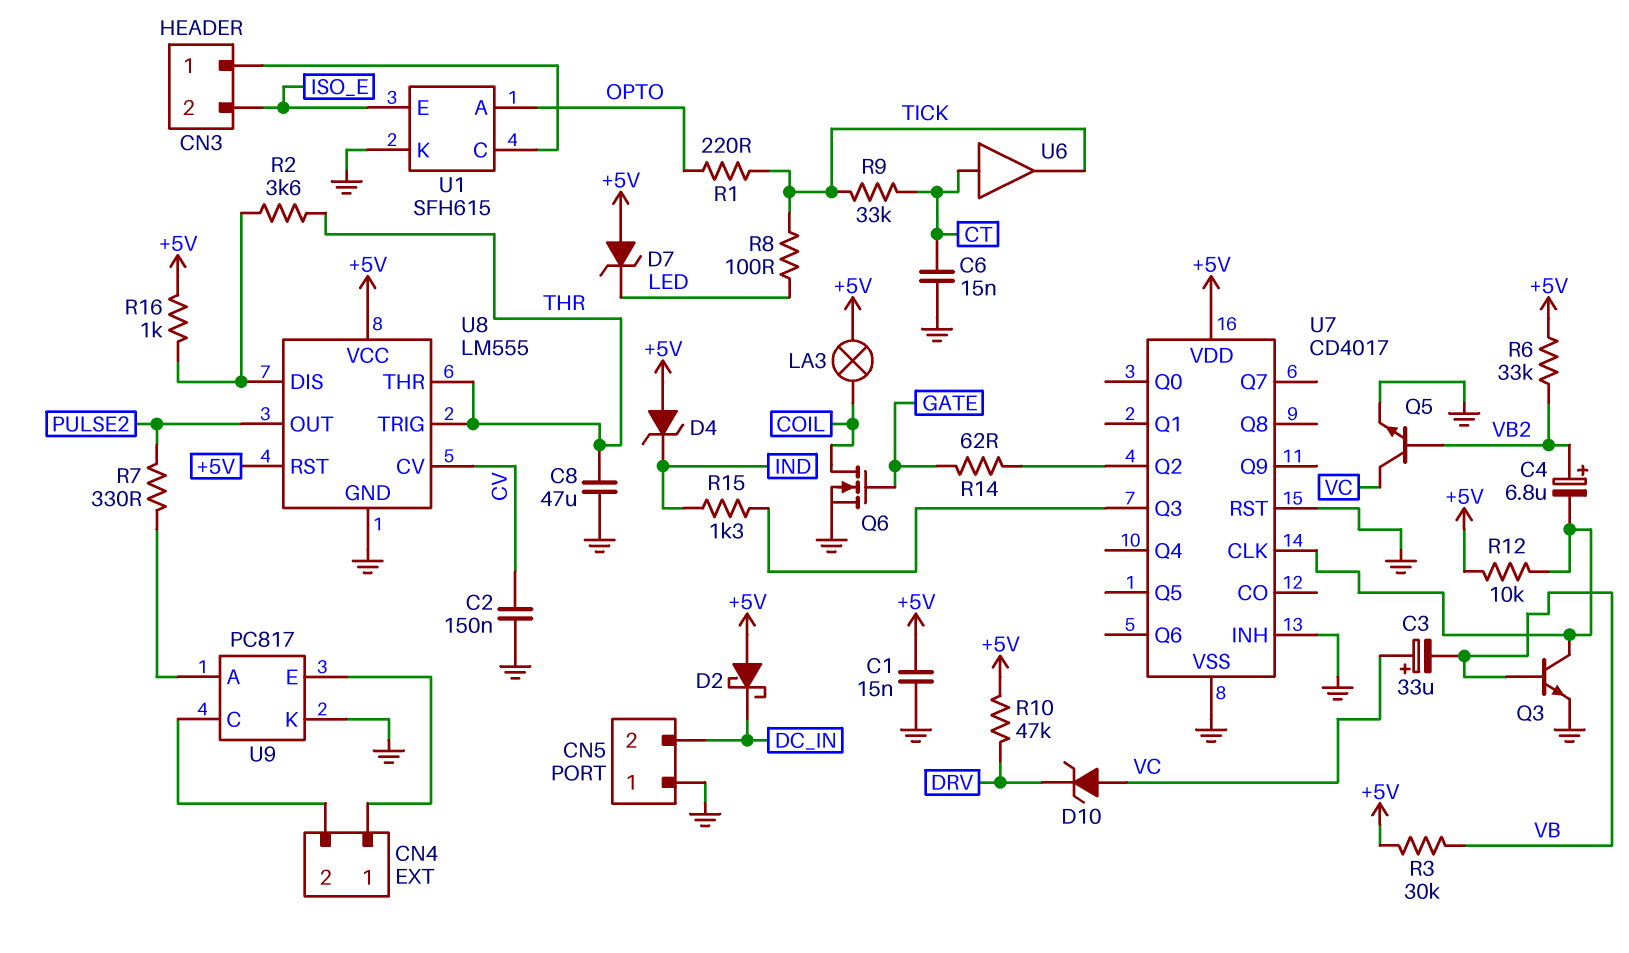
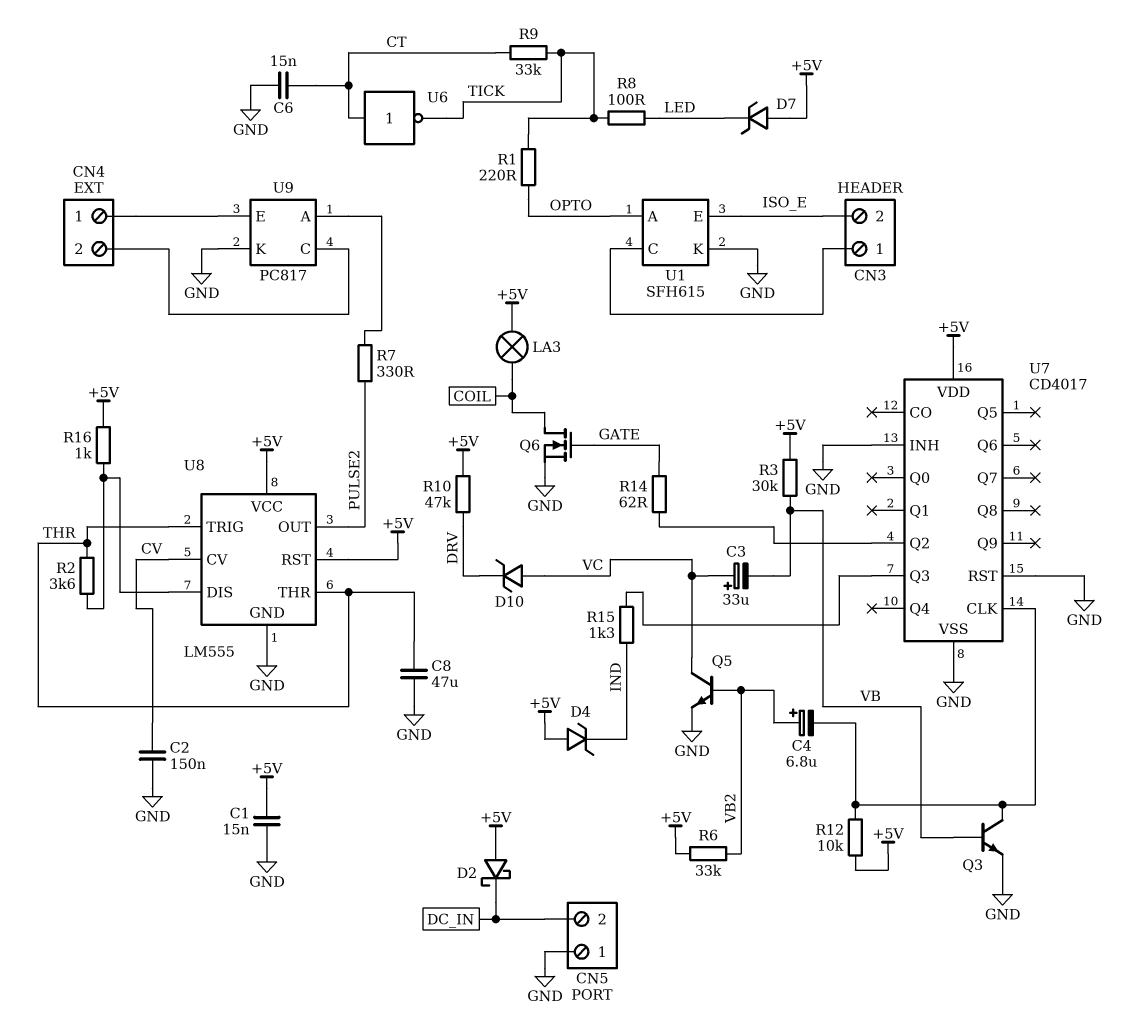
U6: buffer (in CT, out TICK) -> NOT (in CT, out TICK)

